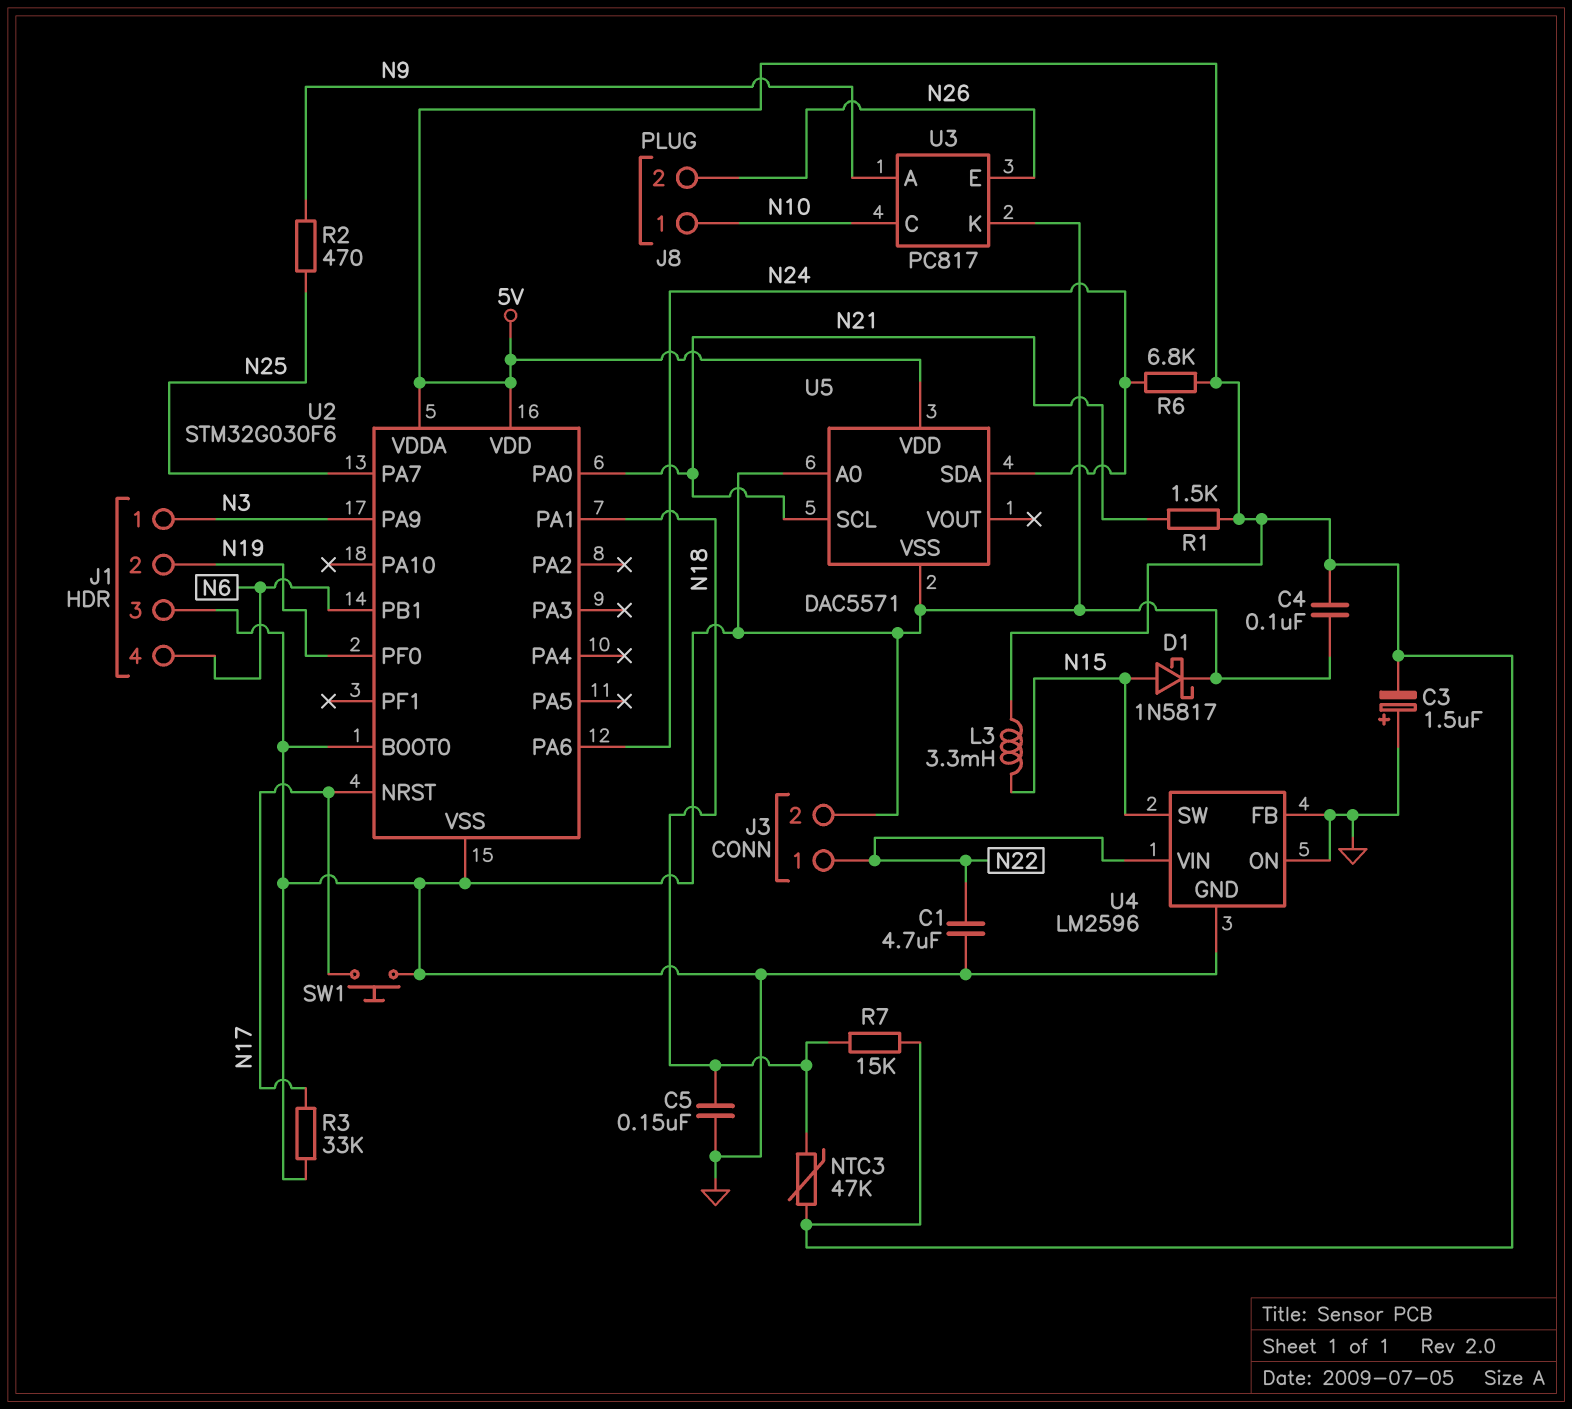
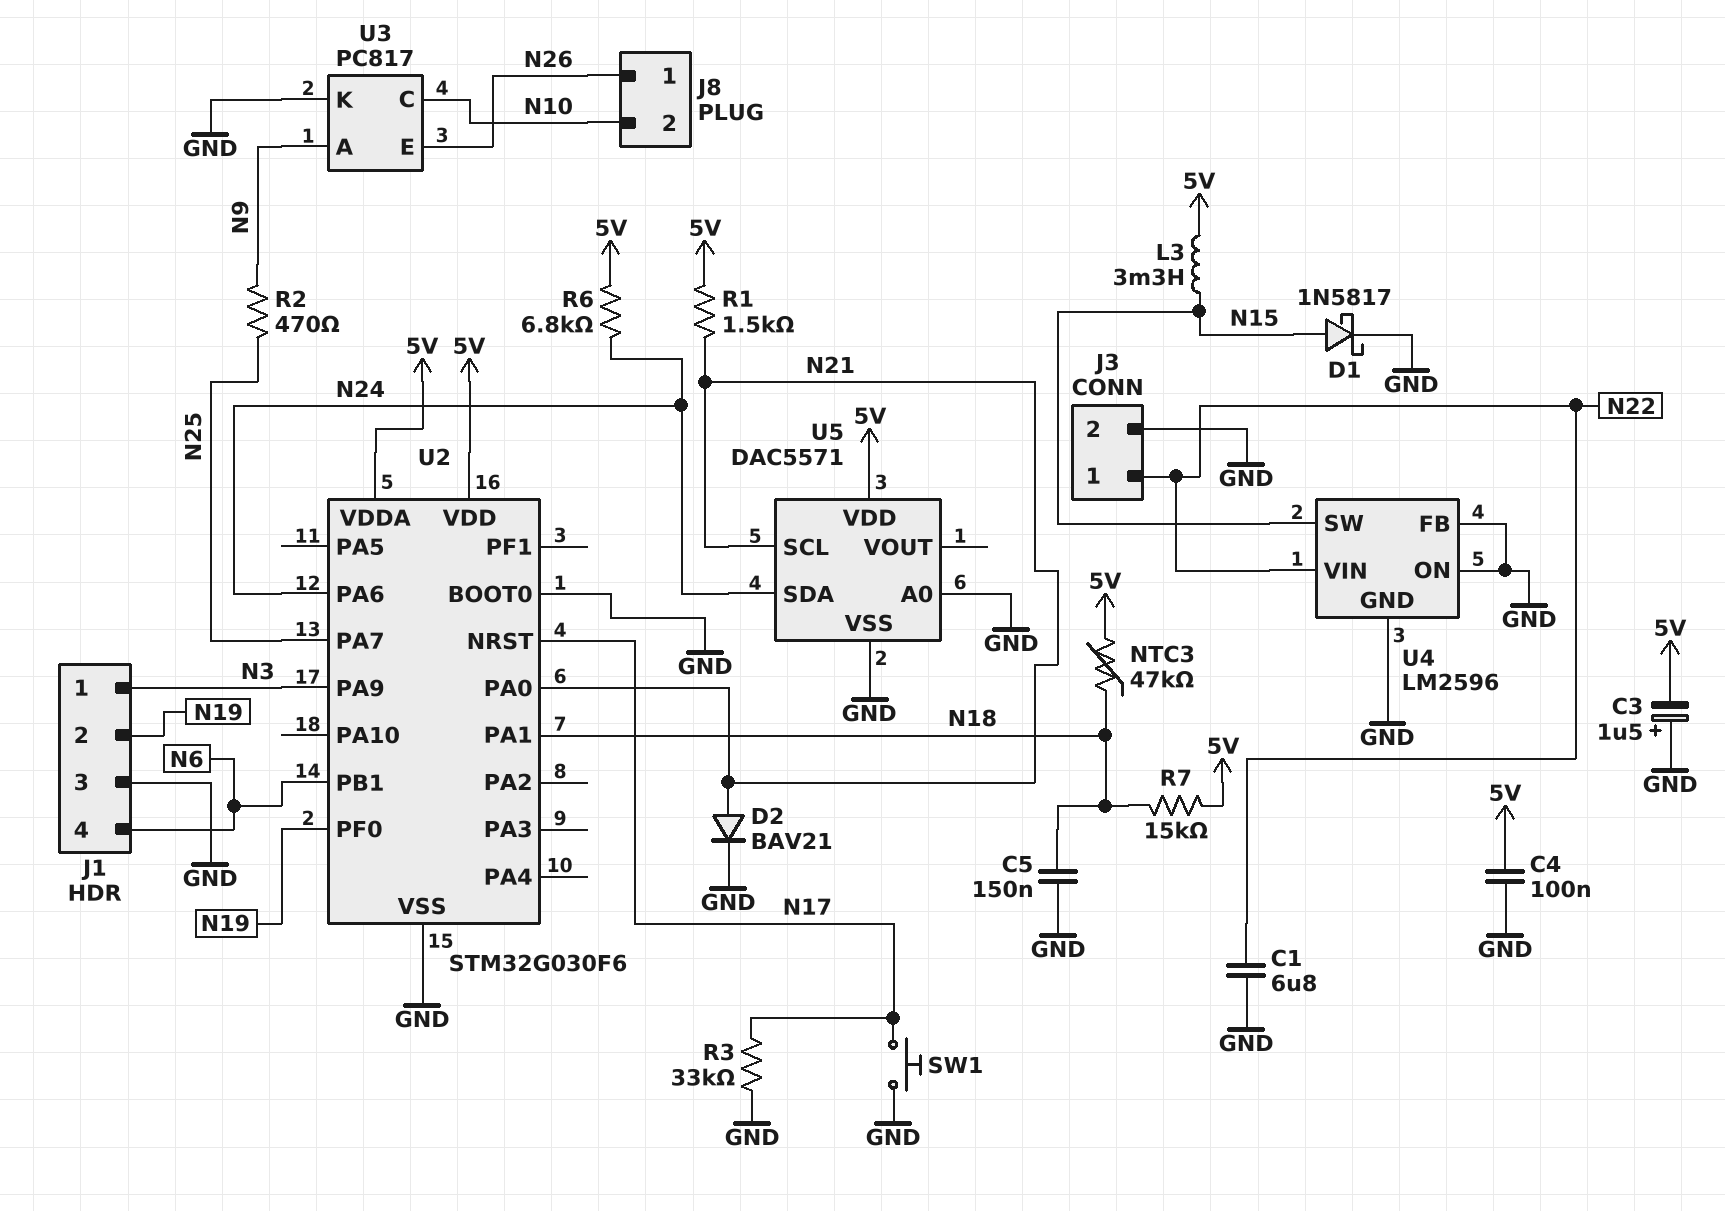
C1: 4.7uF (GND, N22) -> 6.8uF (GND, N22)
D2: none -> diode BAV21 (A N21, K GND)
J8 pin 1: N10 -> N26
J8 pin 2: N26 -> N10

